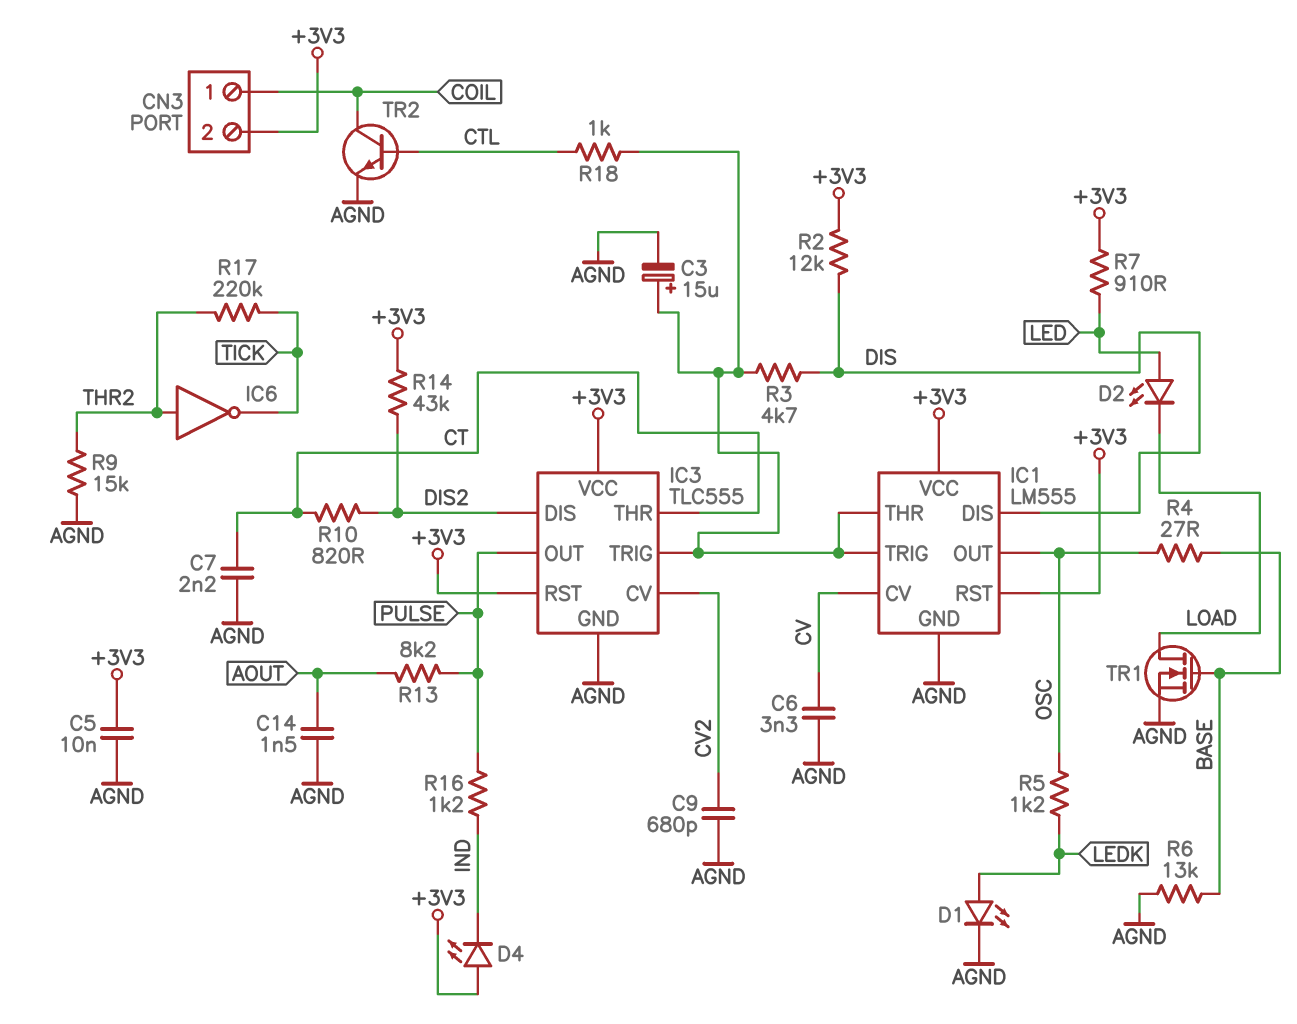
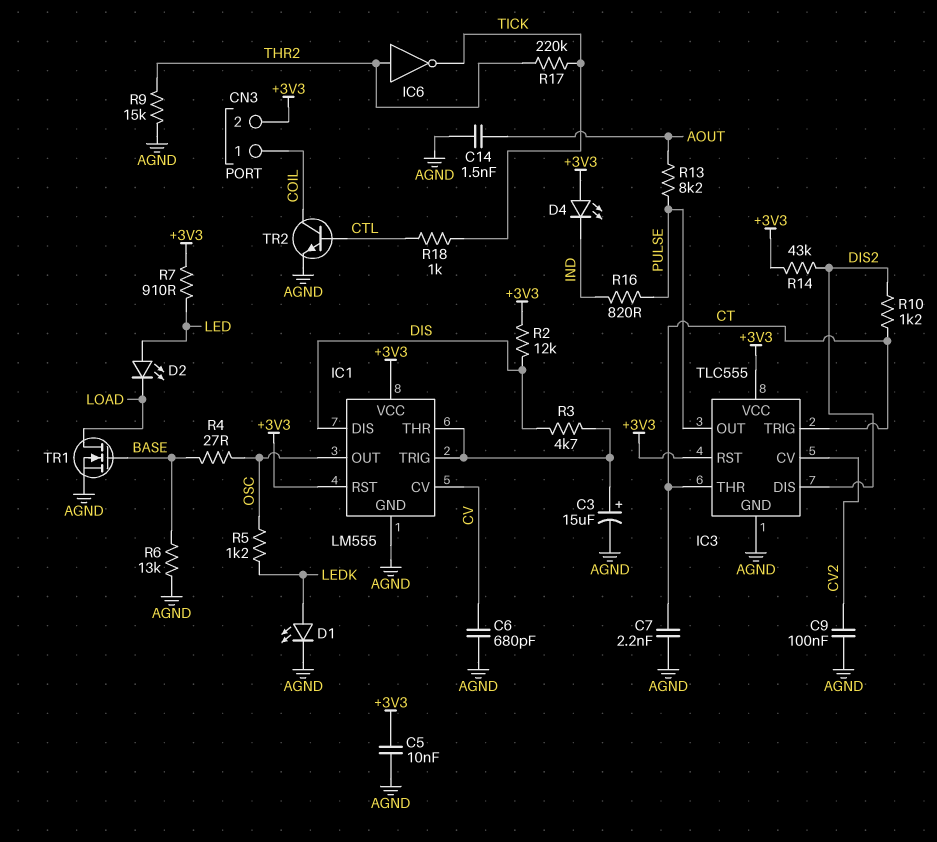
C6: 3.3nF (AGND, CV) -> 680pF (AGND, CV)
C9: 680pF (AGND, CV2) -> 100nF (AGND, CV2)
IC3 pin TRIG: IC1/THR -> CT
R10: 820 (CT, DIS2) -> 1.2k (CT, DIS2)
R16: 1.2k (IND, PULSE) -> 820 (IND, PULSE)
R18: 1k (CTL, IC1/THR) -> 1k (CTL, TICK)

